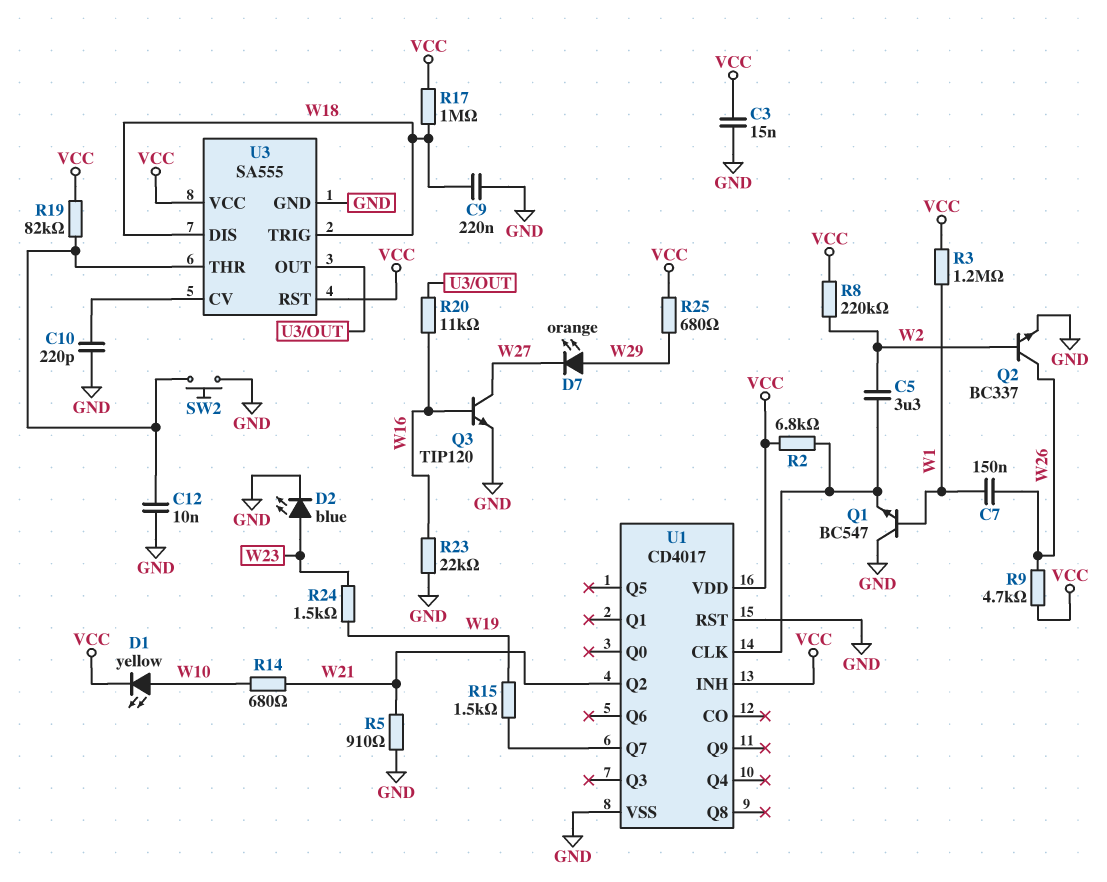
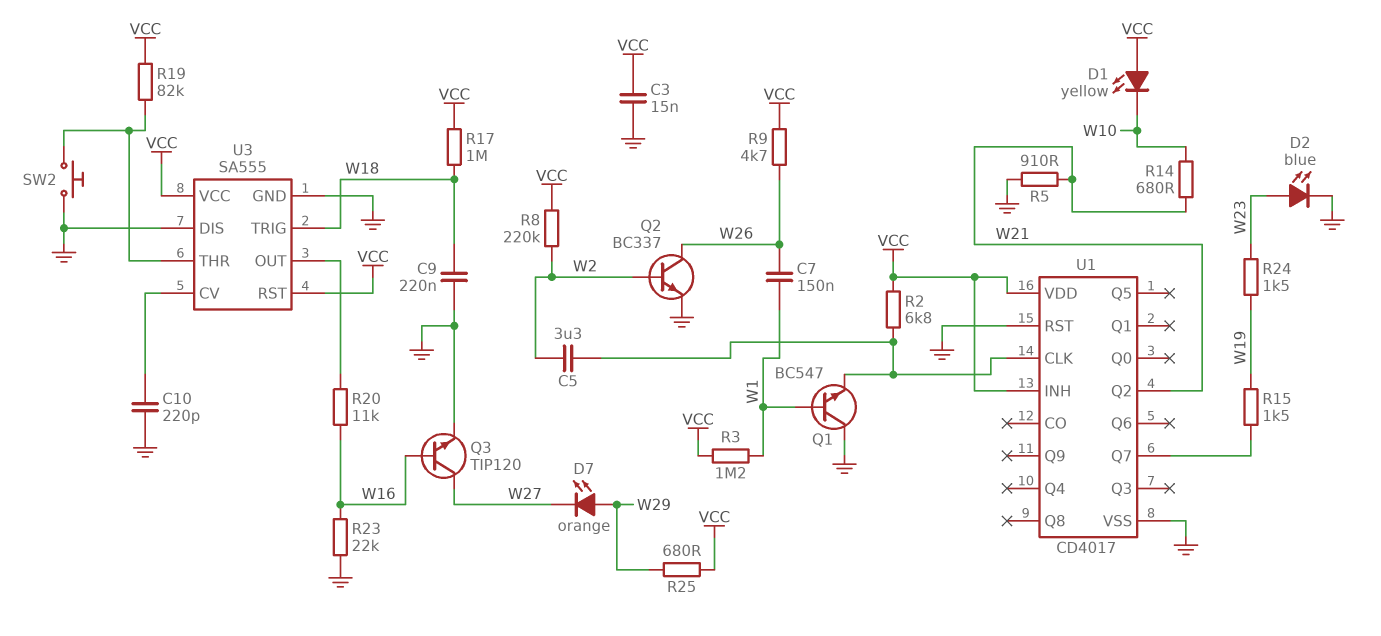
C12: 10nF (GND, U3/THR) -> none
D1: LED yellow (A W10, K VCC) -> LED yellow (A VCC, K W10)
U3 pin DIS: W18 -> GND

